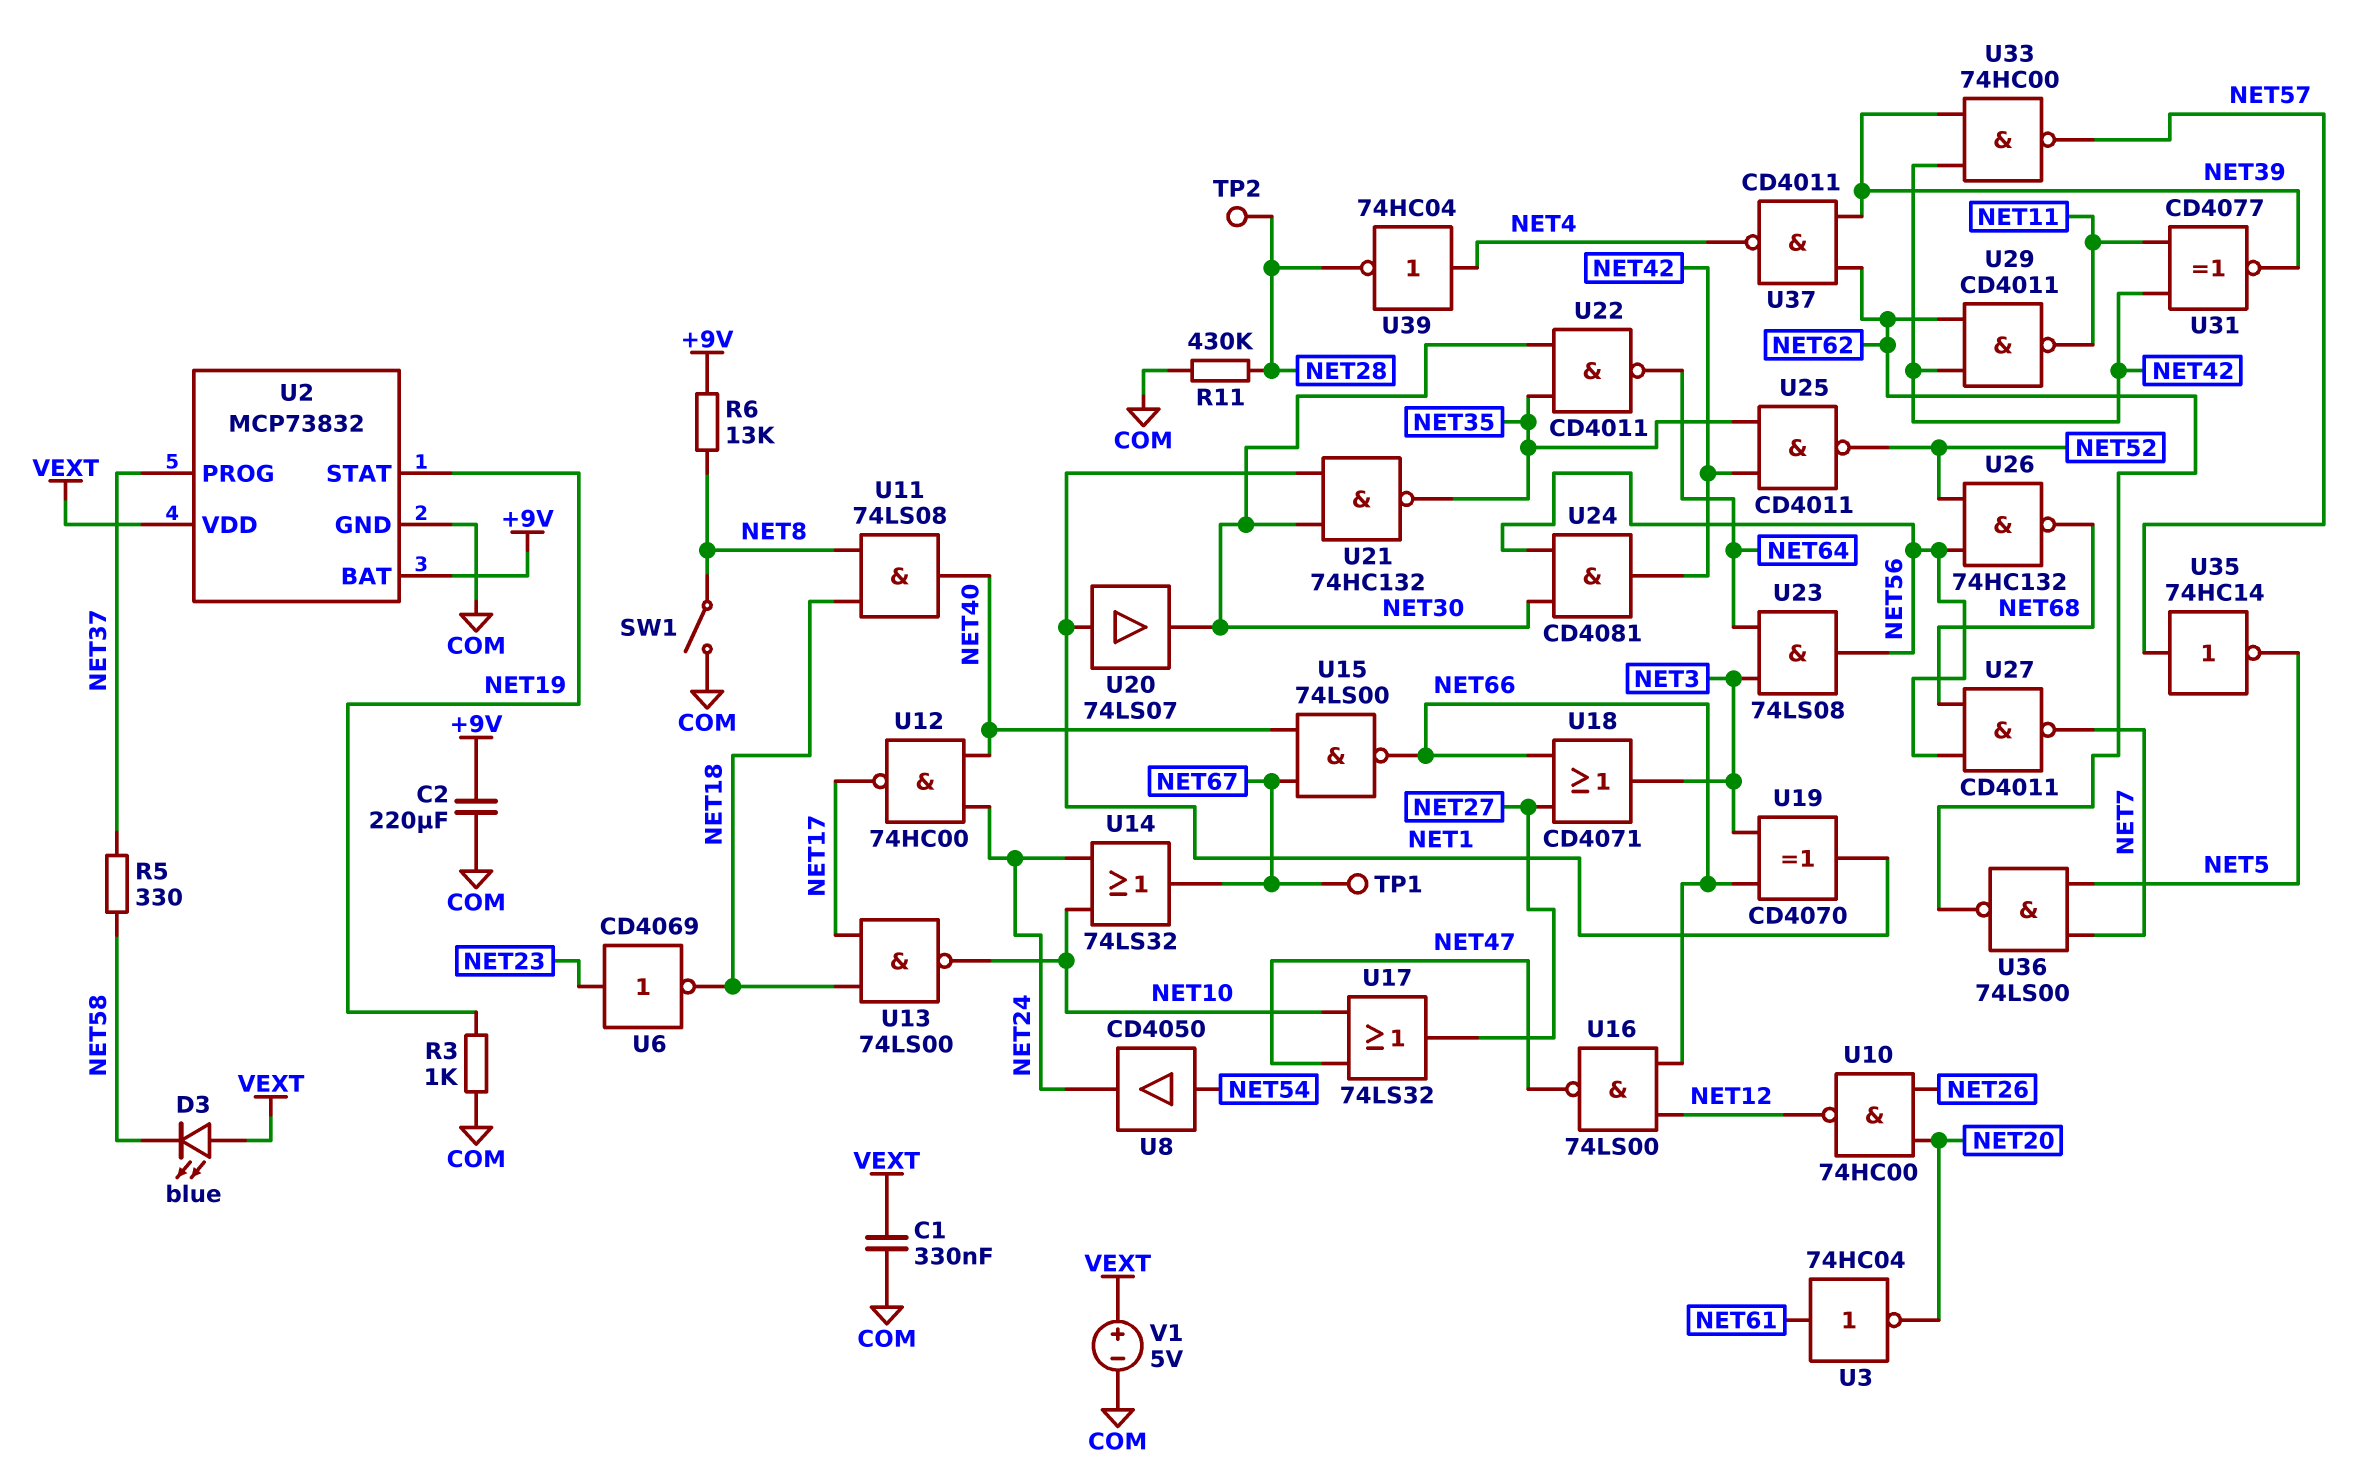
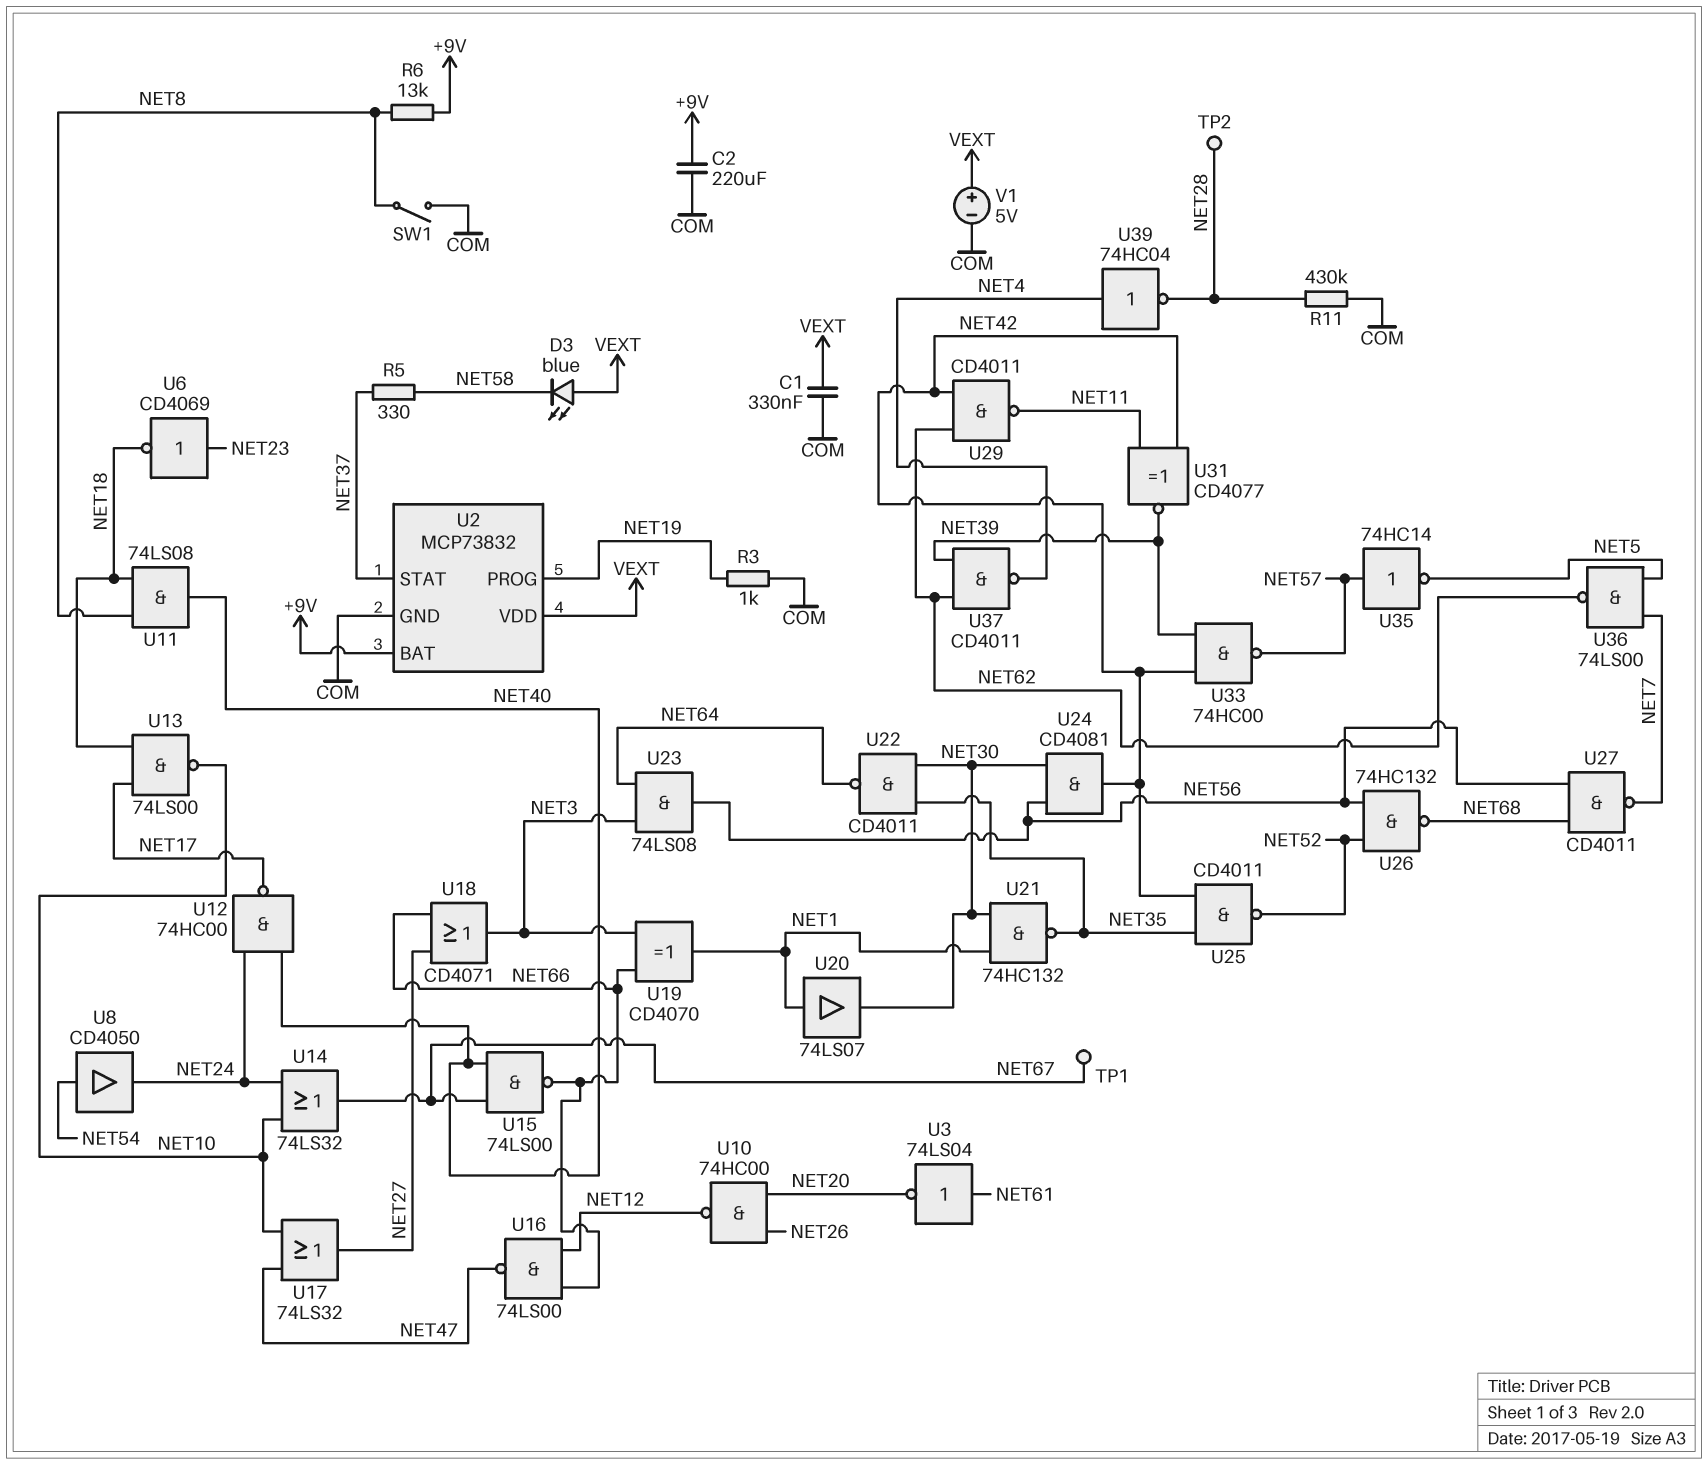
U2 pin PROG: NET37 -> NET19
U2 pin STAT: NET19 -> NET37
U3: NOT 74HC04 (in NET61, out NET20) -> NOT 74LS04 (in NET61, out NET20)

